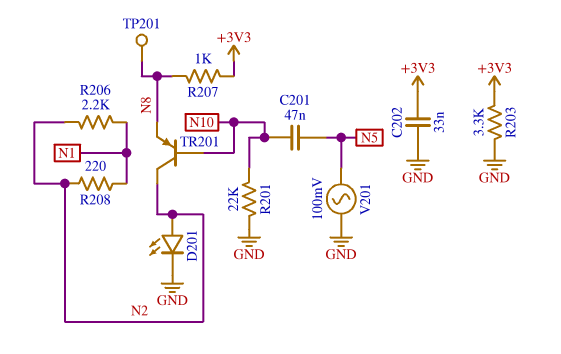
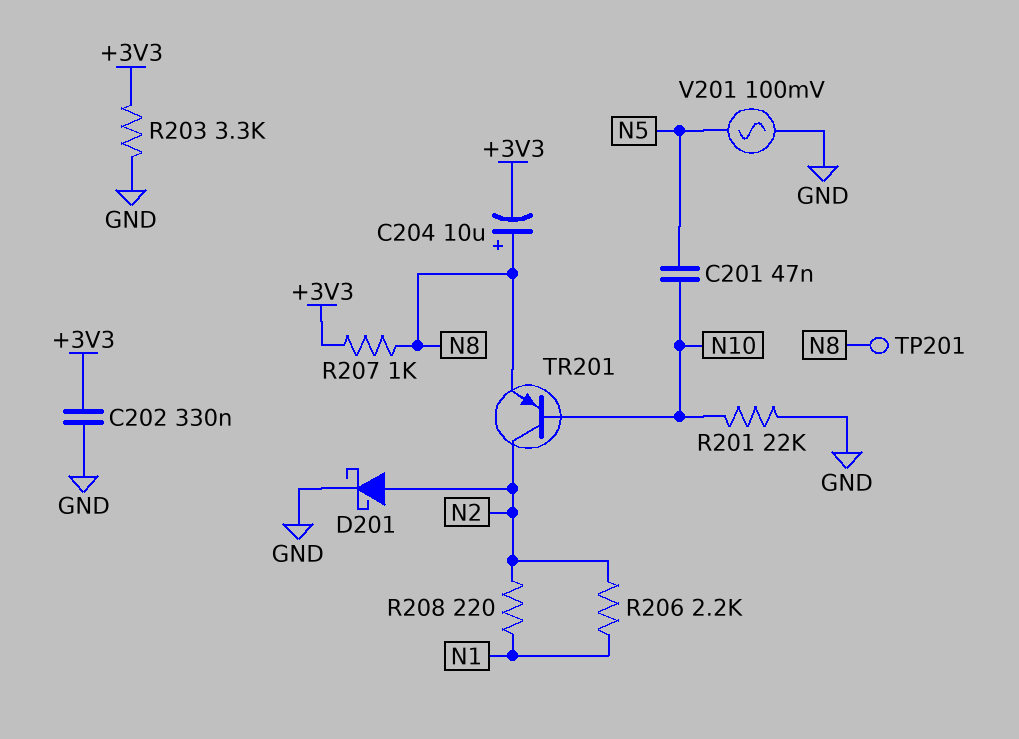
C202: 33nF (+3V3, GND) -> 330nF (+3V3, GND)
C204: none -> 10uF (plus N8, minus +3V3)
D201: LED (A N2, K GND) -> schottky (A N2, K GND)

